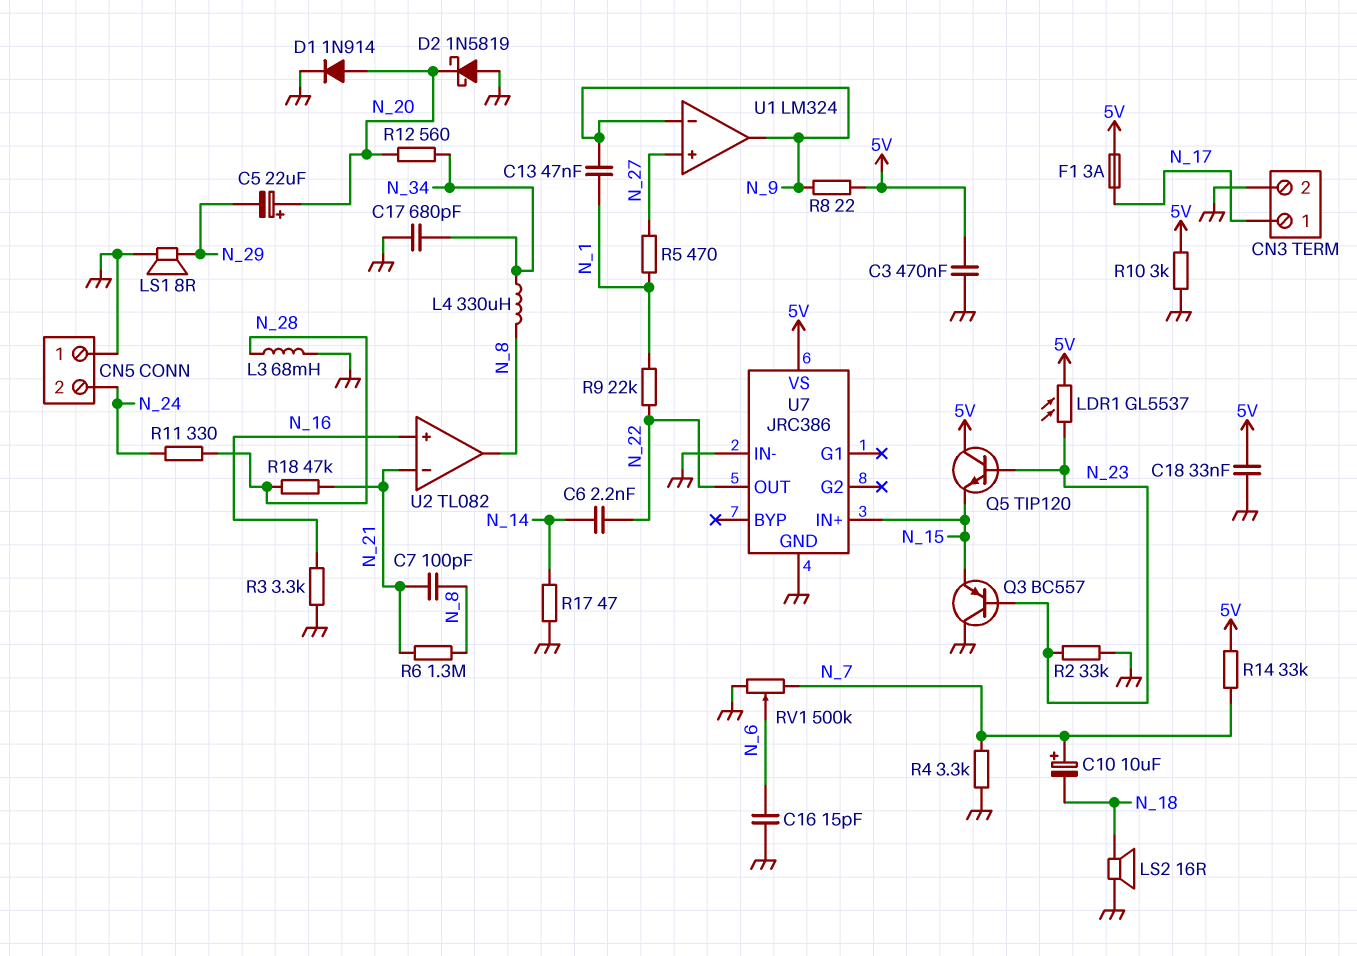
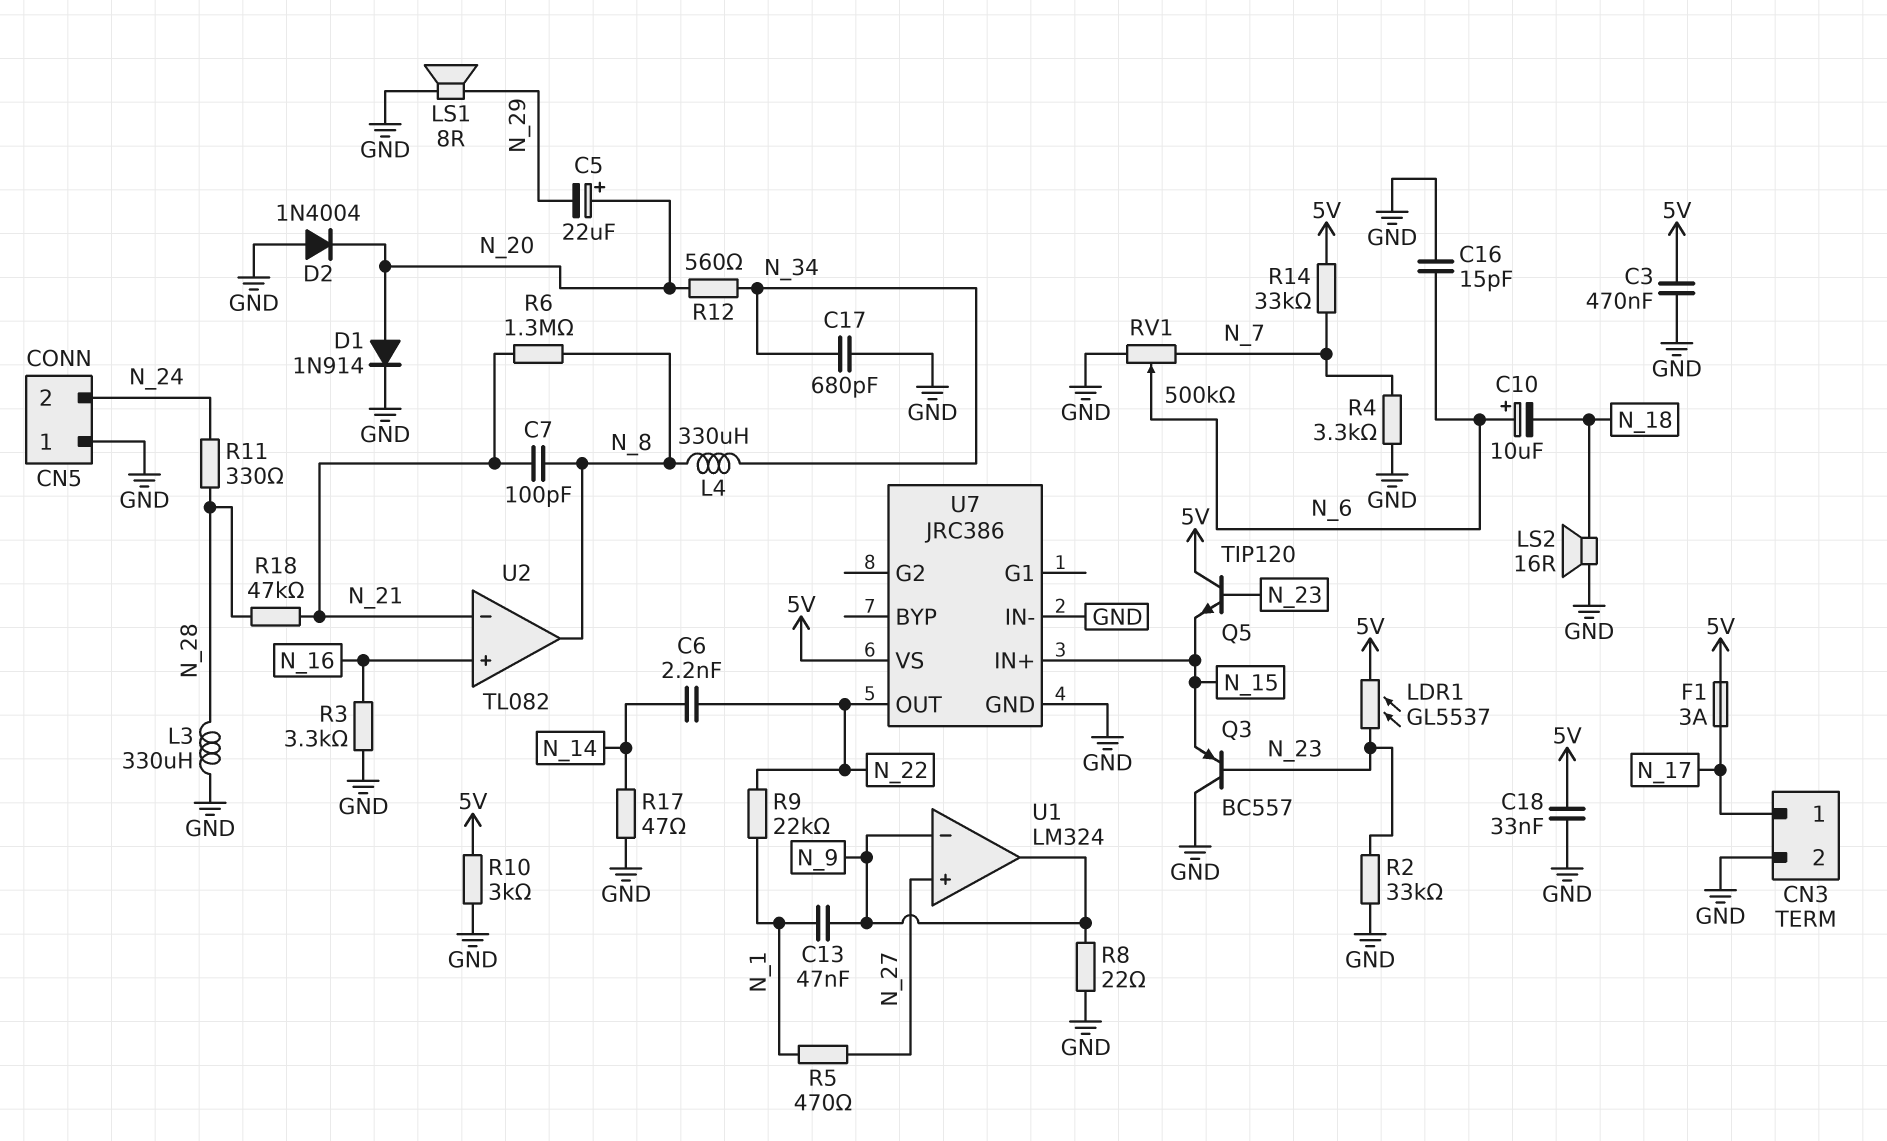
C10: 10uF (plus N_7, minus N_18) -> 10uF (plus N_6, minus N_18)
D2: schottky 1N5819 (A GND, K N_20) -> diode 1N4004 (A GND, K N_20)
L3: 68mH (GND, N_28) -> 330uH (GND, N_28)
R8: 22 (5V, N_9) -> 22 (GND, N_9)

